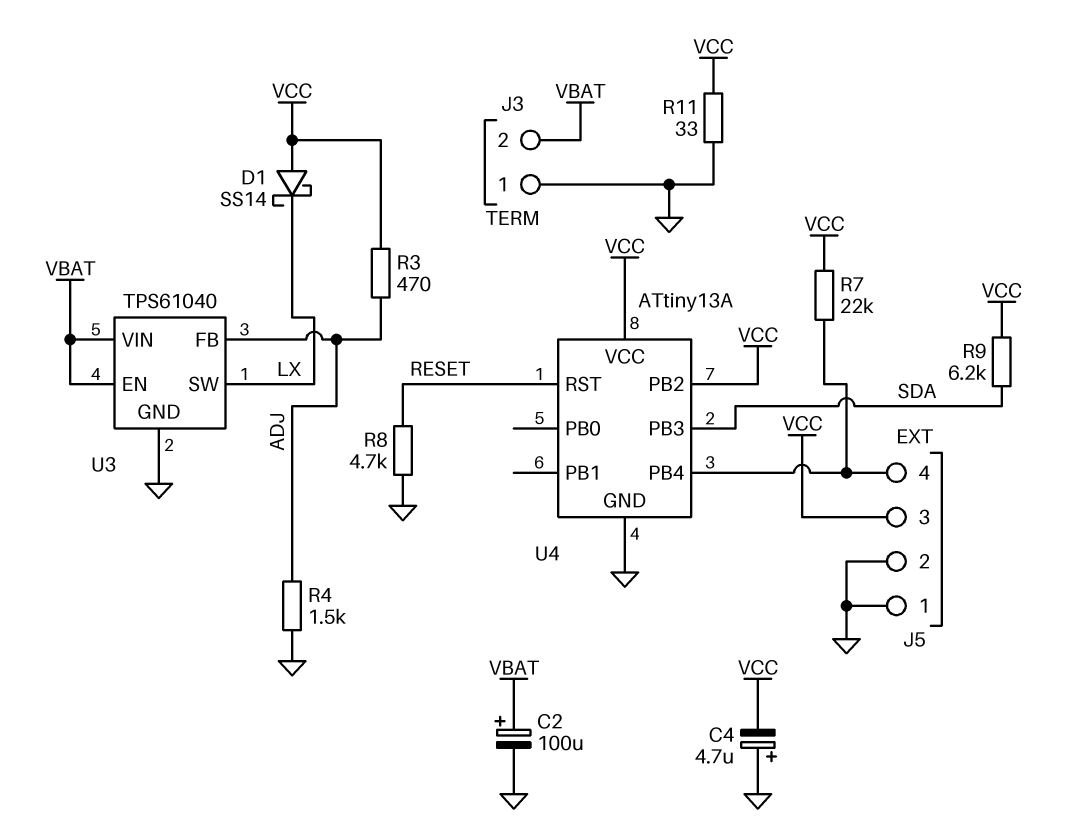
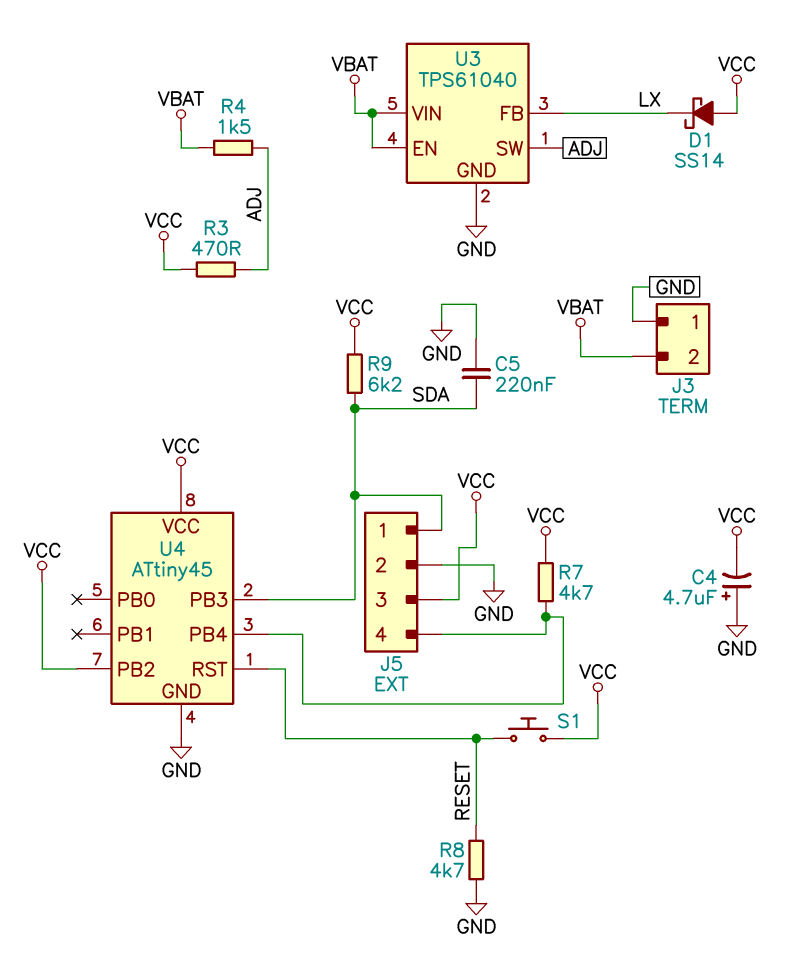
C2: 100uF (plus VBAT, minus GND) -> none
C5: none -> 220nF (GND, SDA)
J5 pin 1: GND -> SDA
R4: 1.5k (ADJ, GND) -> 1.5k (ADJ, VBAT)
R7: 22k (J5/4, VCC) -> 4.7k (J5/4, VCC)
R11: 33 (GND, VCC) -> none
S1: none -> button (RESET, VCC)
U3 pin FB: ADJ -> LX
U3 pin SW: LX -> ADJ
U4: ATtiny13A -> ATtiny45

